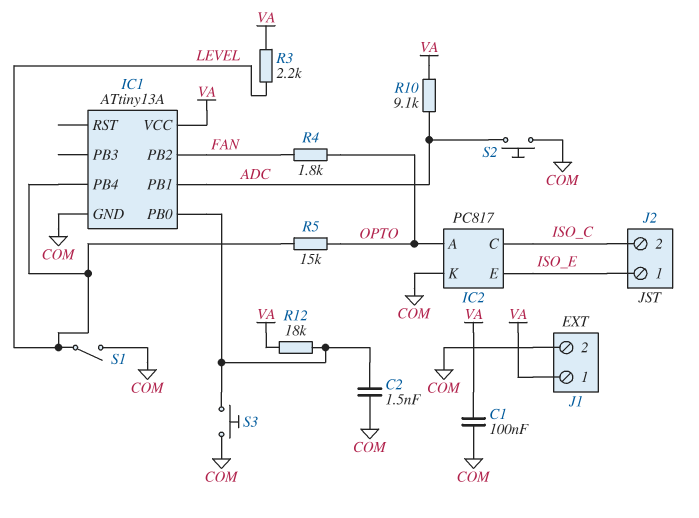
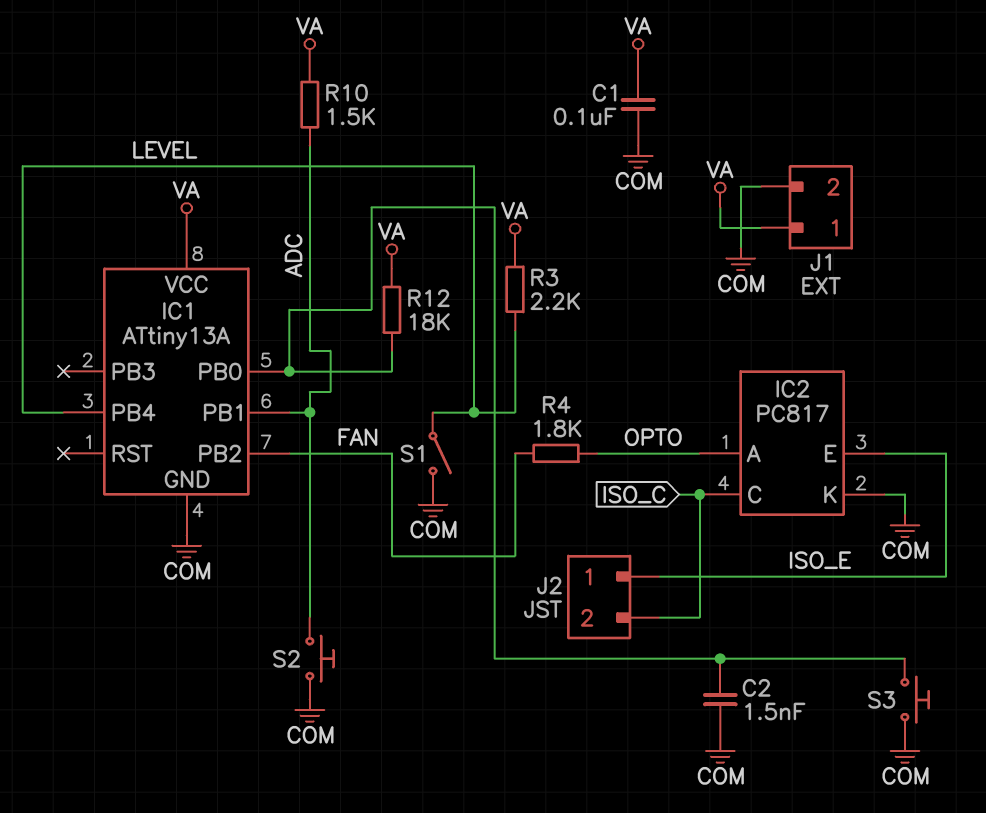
R5: 15k (LEVEL, OPTO) -> none
R10: 9.1k (ADC, VA) -> 1.5k (ADC, VA)

